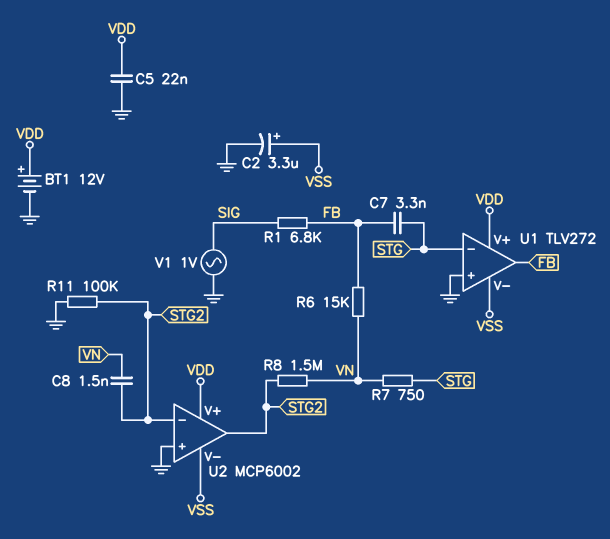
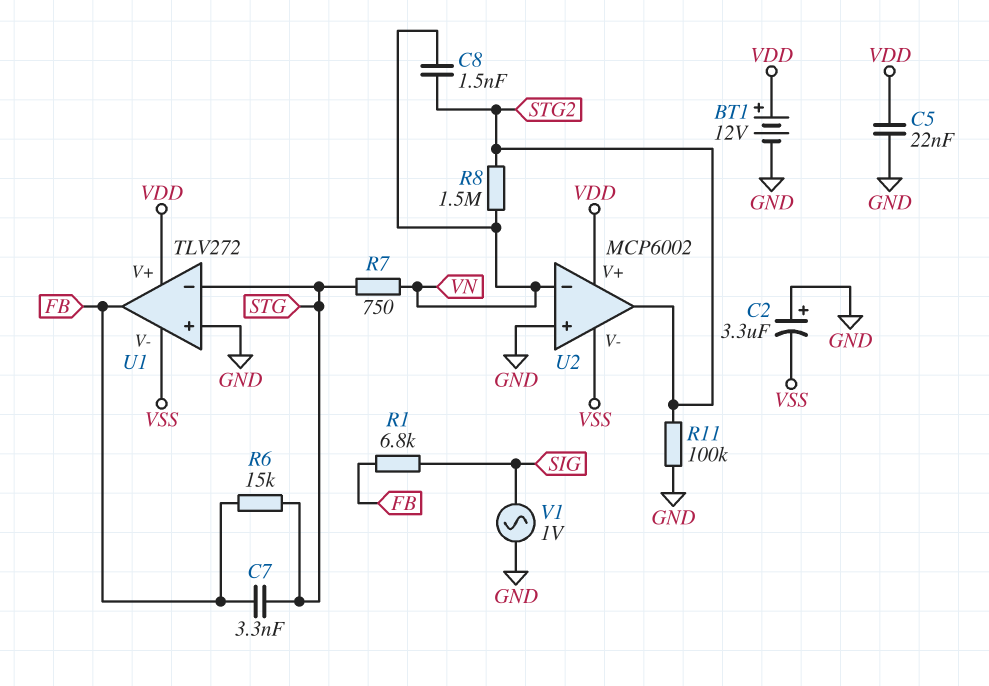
C2: 3.3uF (plus VSS, minus GND) -> 3.3uF (plus GND, minus VSS)
R6: 15k (FB, VN) -> 15k (FB, STG)
U2 pin in-: STG2 -> VN

